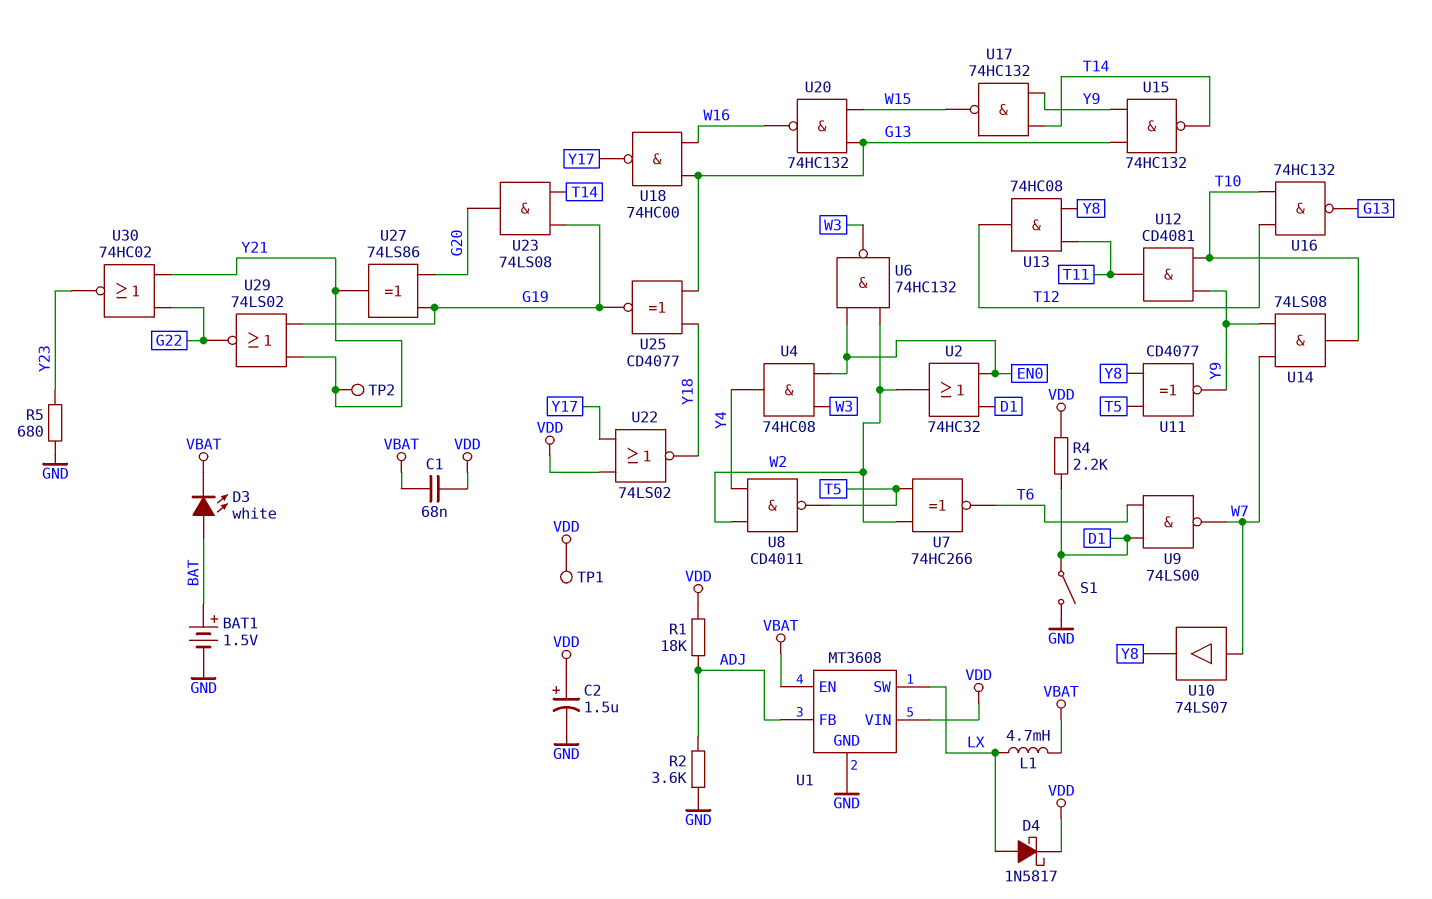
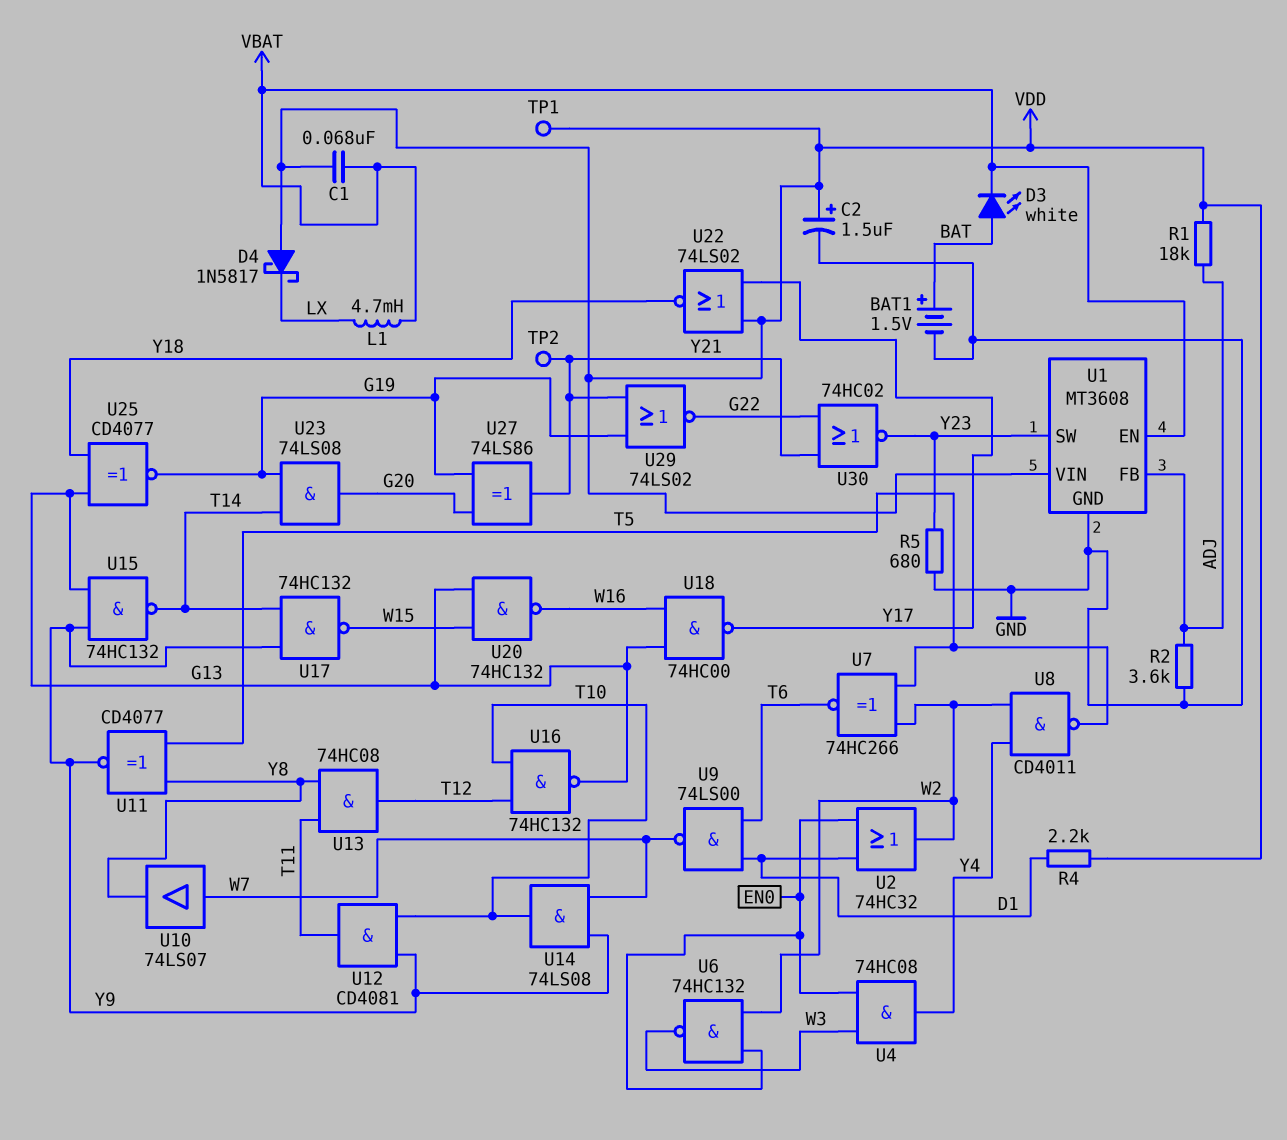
D4: schottky 1N5817 (A LX, K VDD) -> schottky 1N5817 (A VDD, K LX)
S1: switch (D1, GND) -> none
U1 pin SW: LX -> Y23

